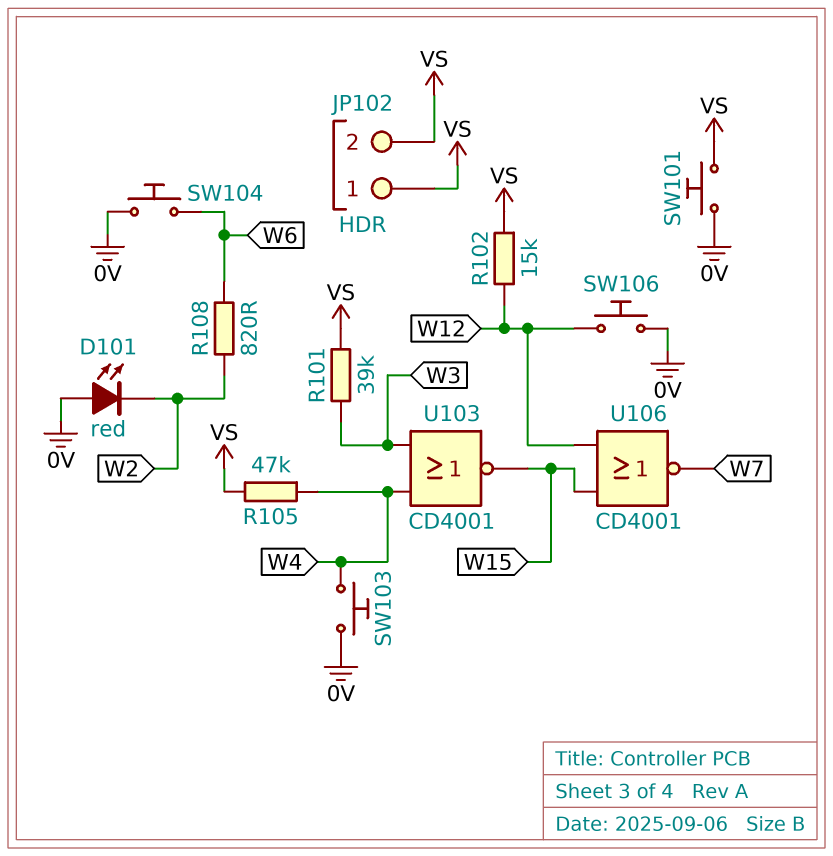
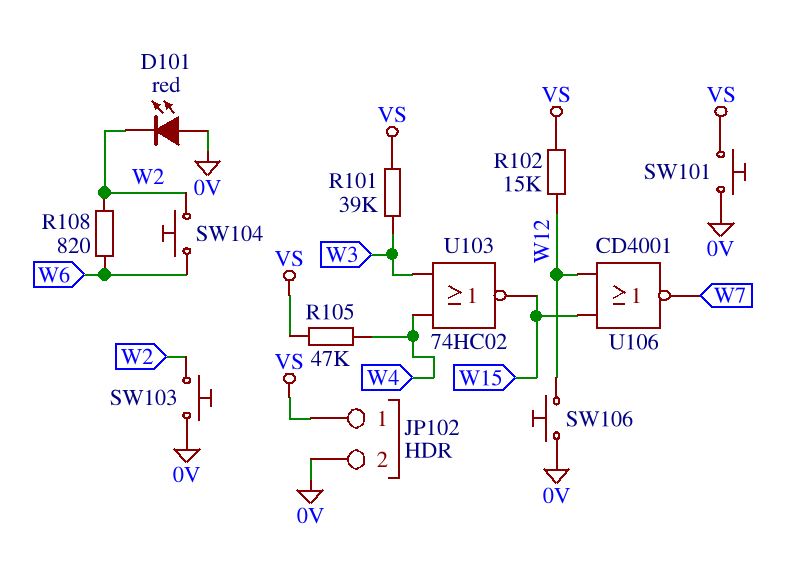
JP102 pin 2: VS -> 0V
SW103: button (0V, W4) -> button (0V, W2)
SW104: button (0V, W6) -> button (W2, W6)
U103: NOR CD4001 (in W3, in W4, out W15) -> NOR 74HC02 (in W3, in W4, out W15)

